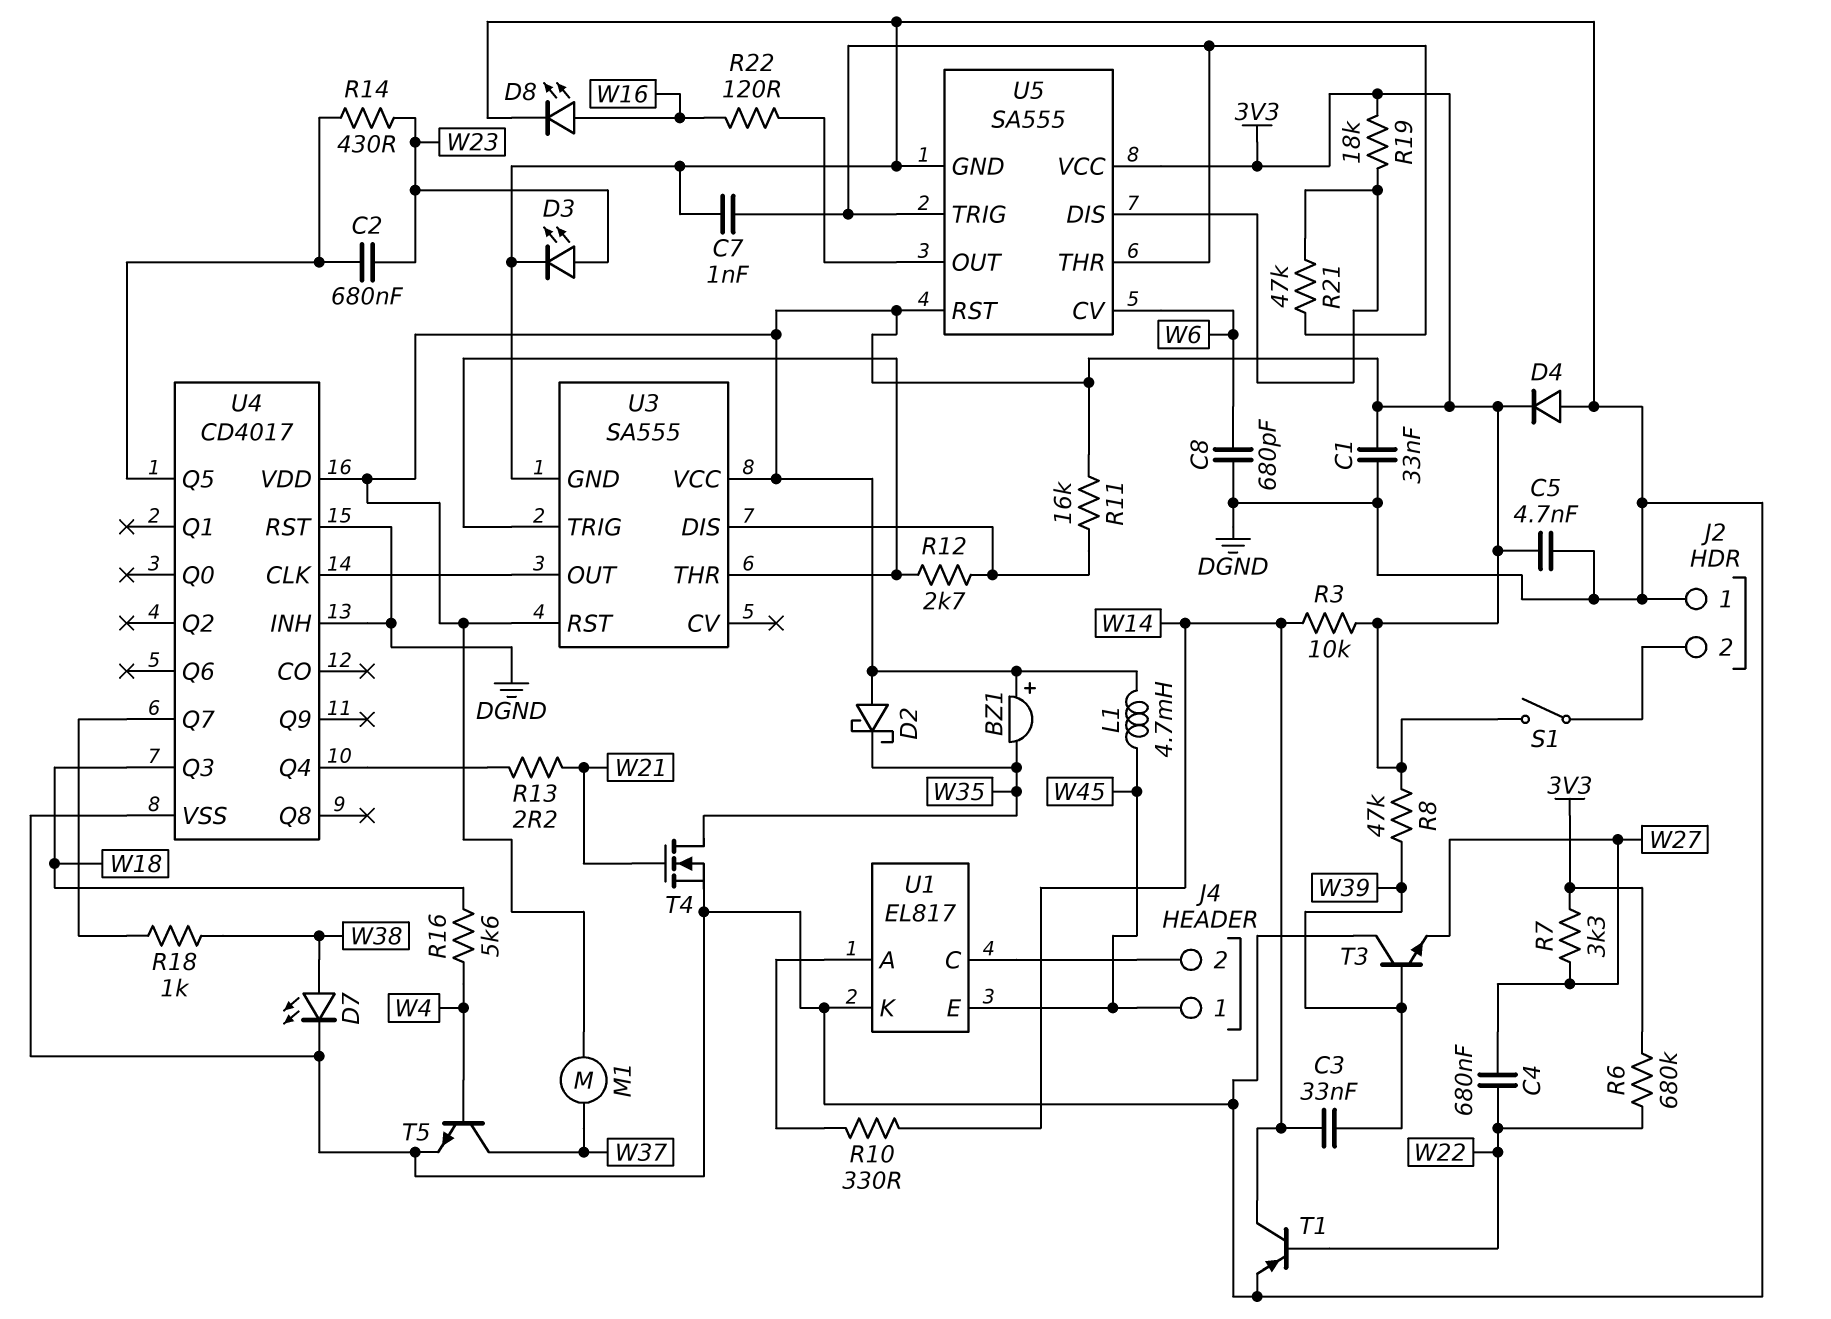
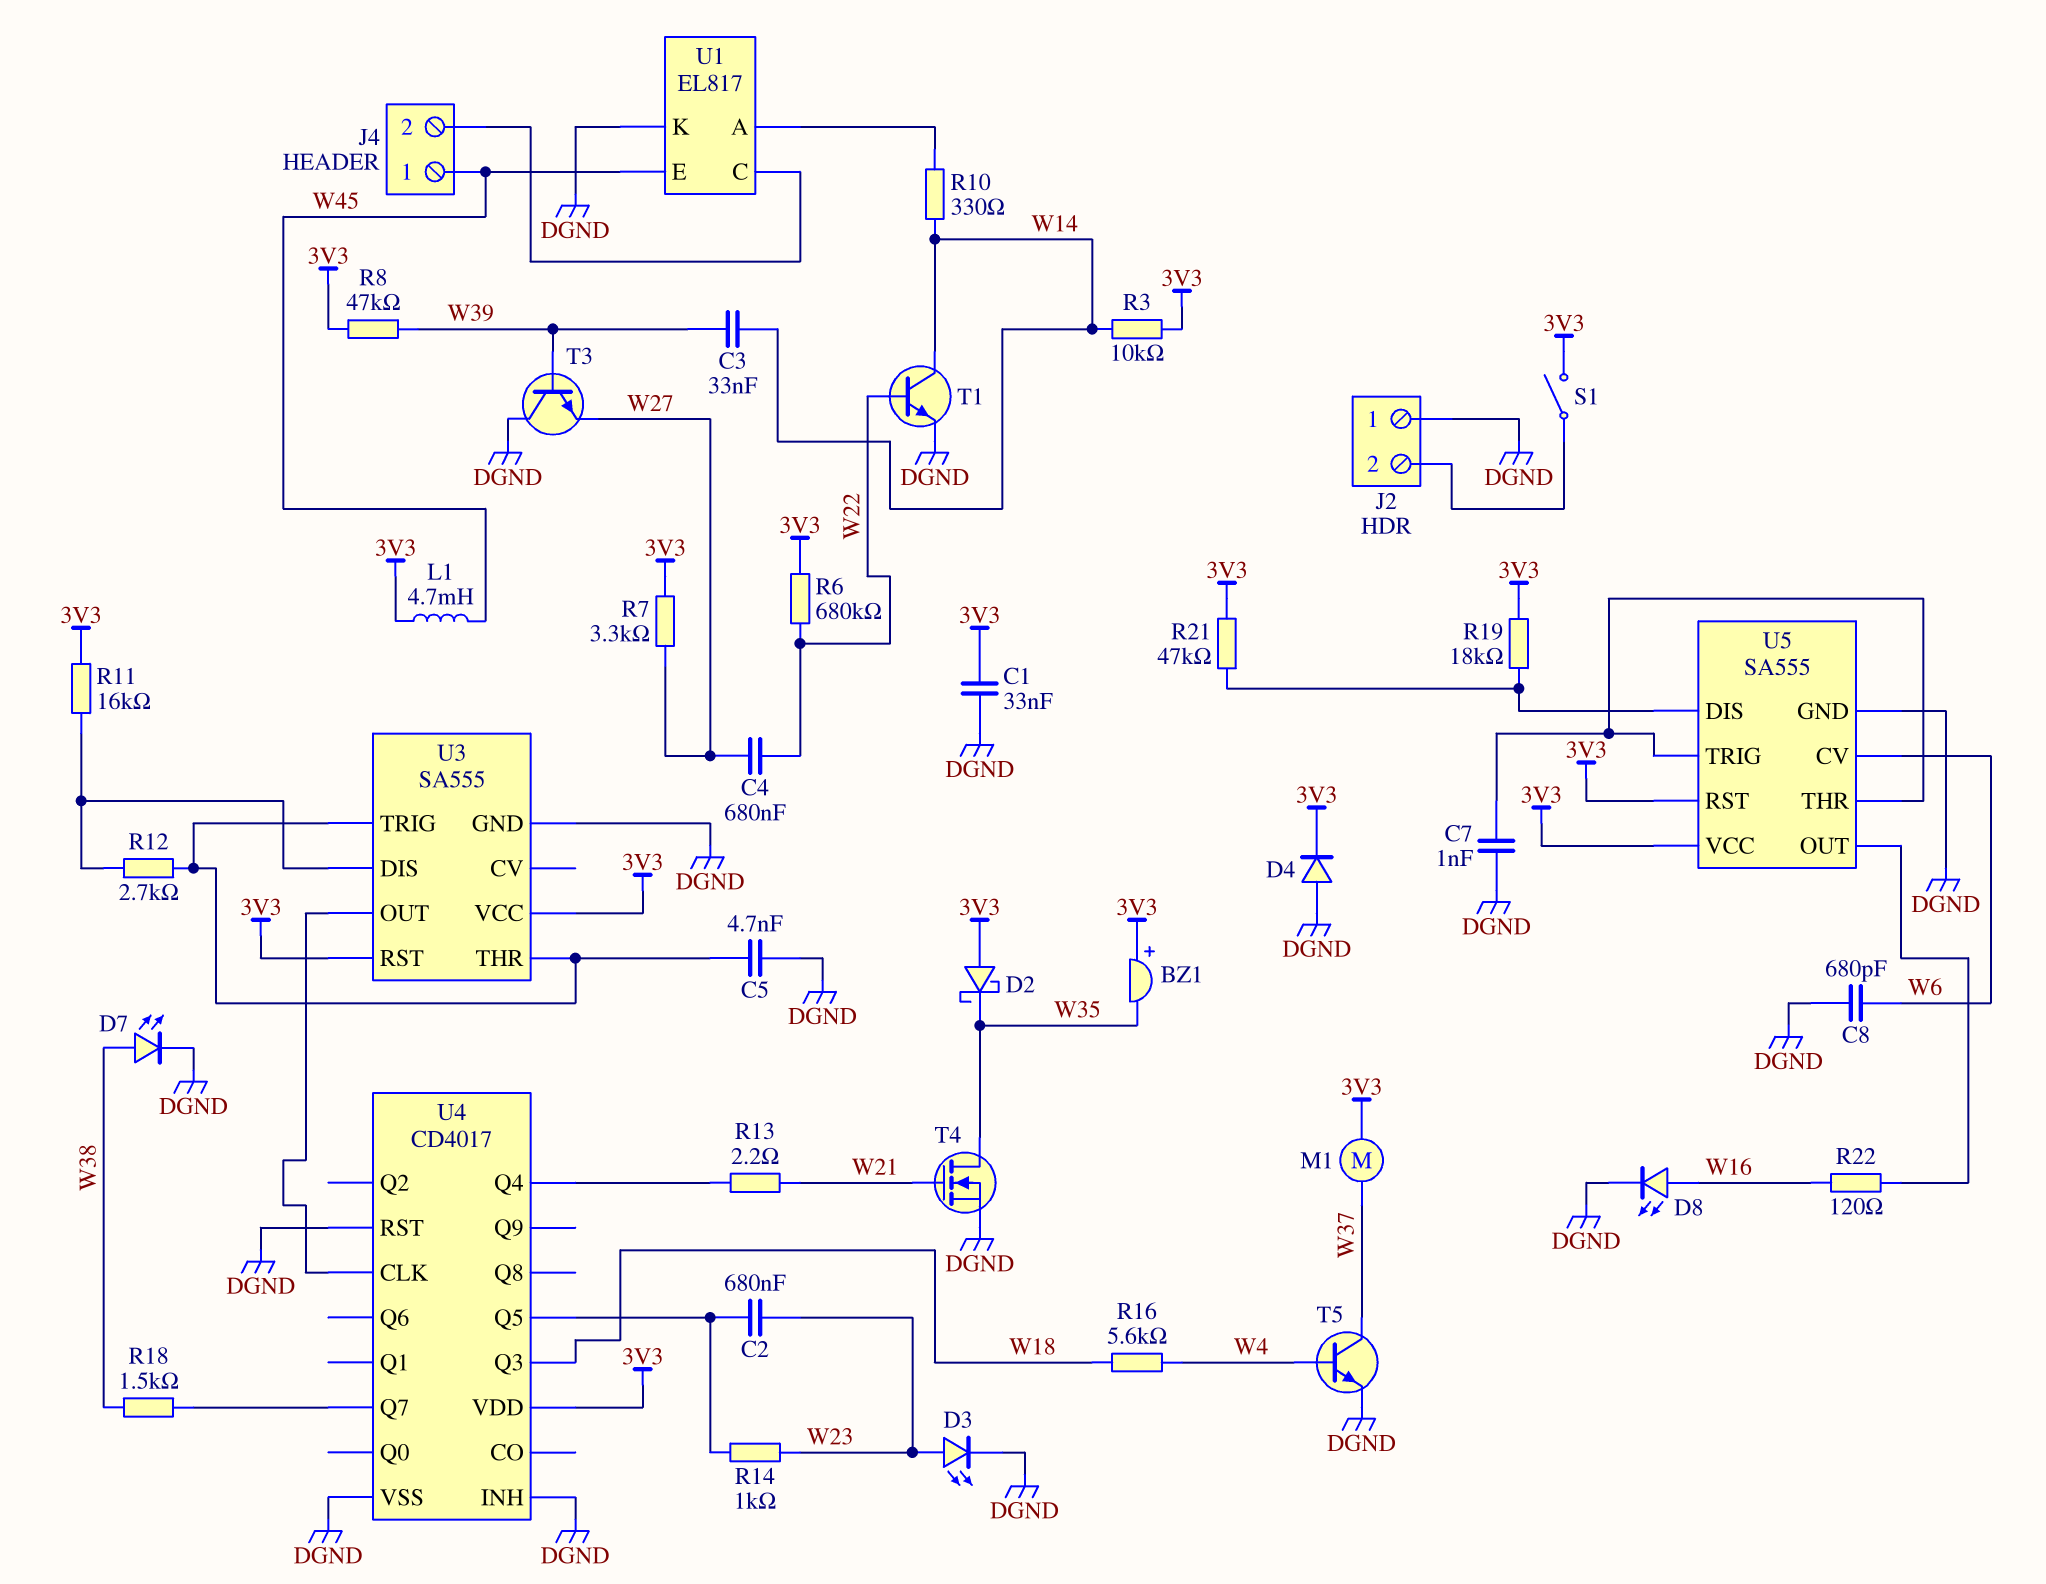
C5: 4.7nF (3V3, DGND) -> 4.7nF (DGND, U3/THR)
R14: 430 (U4/Q5, W23) -> 1k (U4/Q5, W23)
R18: 1k (U4/Q7, W38) -> 1.5k (U4/Q7, W38)
R21: 47k (U5/DIS, U5/THR) -> 47k (3V3, U5/DIS)
T1: PNP (B W22, C W14, E DGND) -> NPN (B W22, C W14, E DGND)

